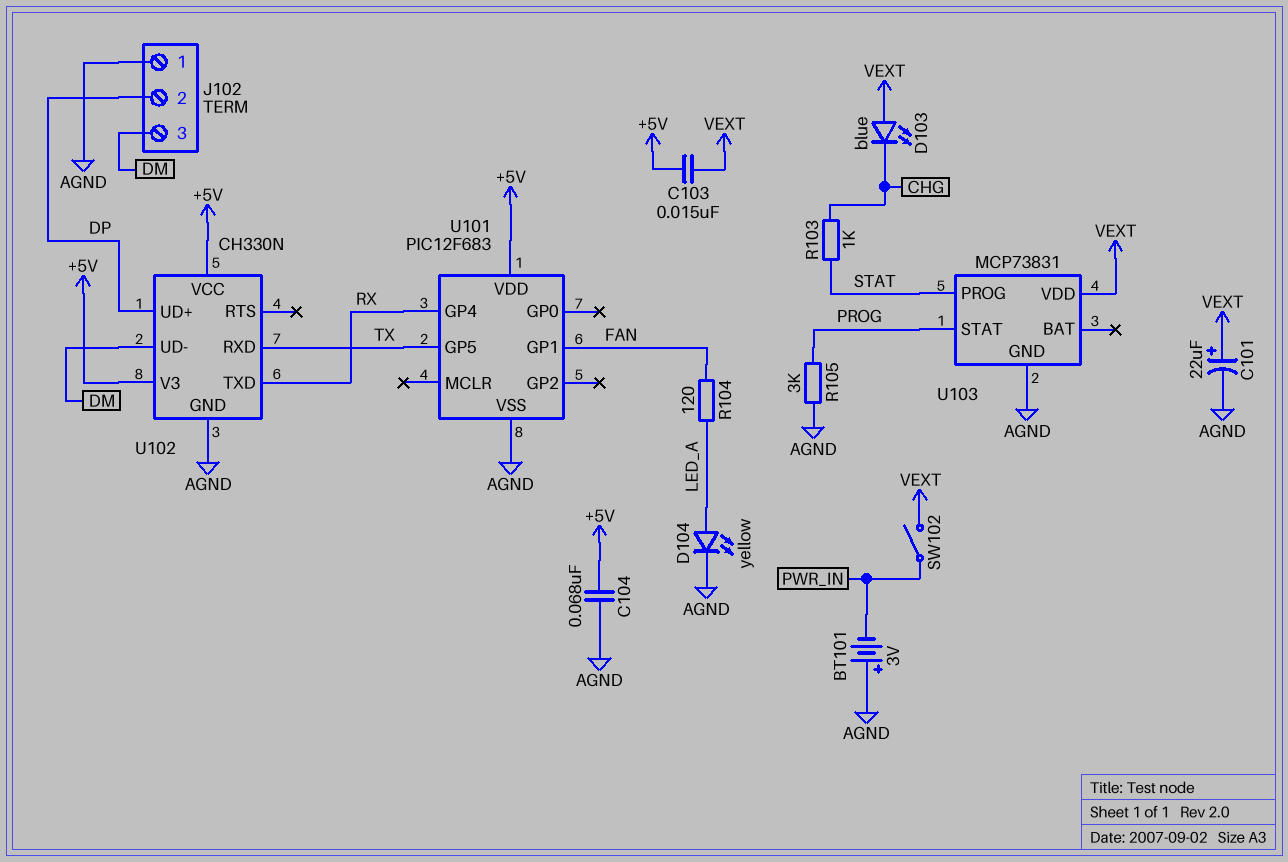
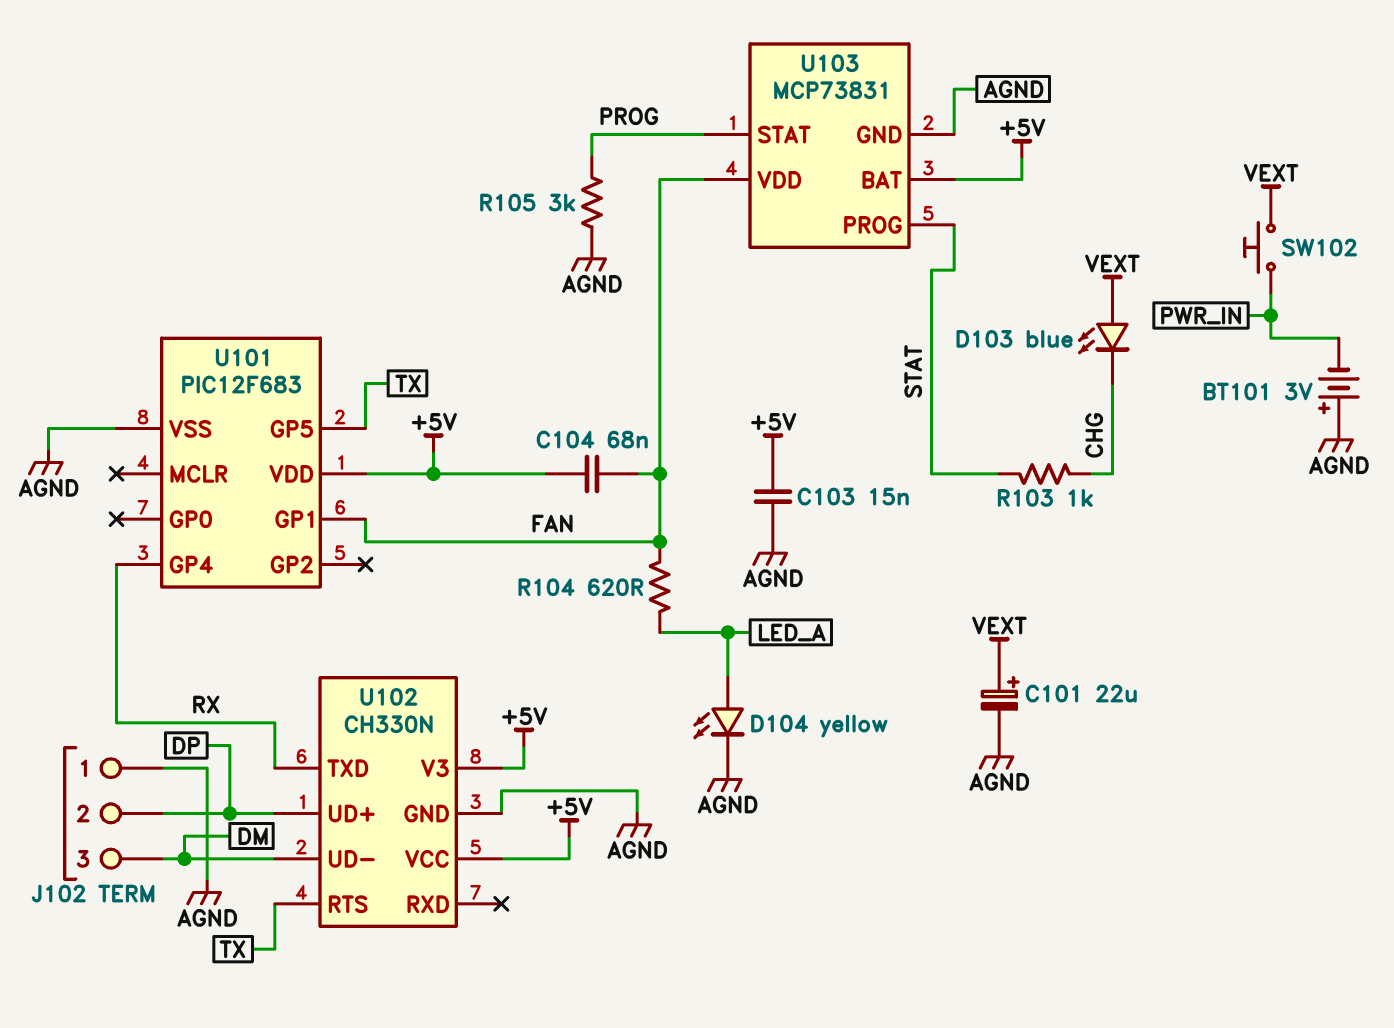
C103: 15nF (+5V, VEXT) -> 15nF (+5V, AGND)
C104: 68nF (+5V, AGND) -> 68nF (+5V, FAN)
R104: 120 (FAN, LED_A) -> 620 (FAN, LED_A)
SW102: switch (PWR_IN, VEXT) -> button (PWR_IN, VEXT)
U102 pin RTS: none -> TX
U102 pin RXD: TX -> none
U103 pin BAT: none -> +5V
U103 pin VDD: VEXT -> FAN

